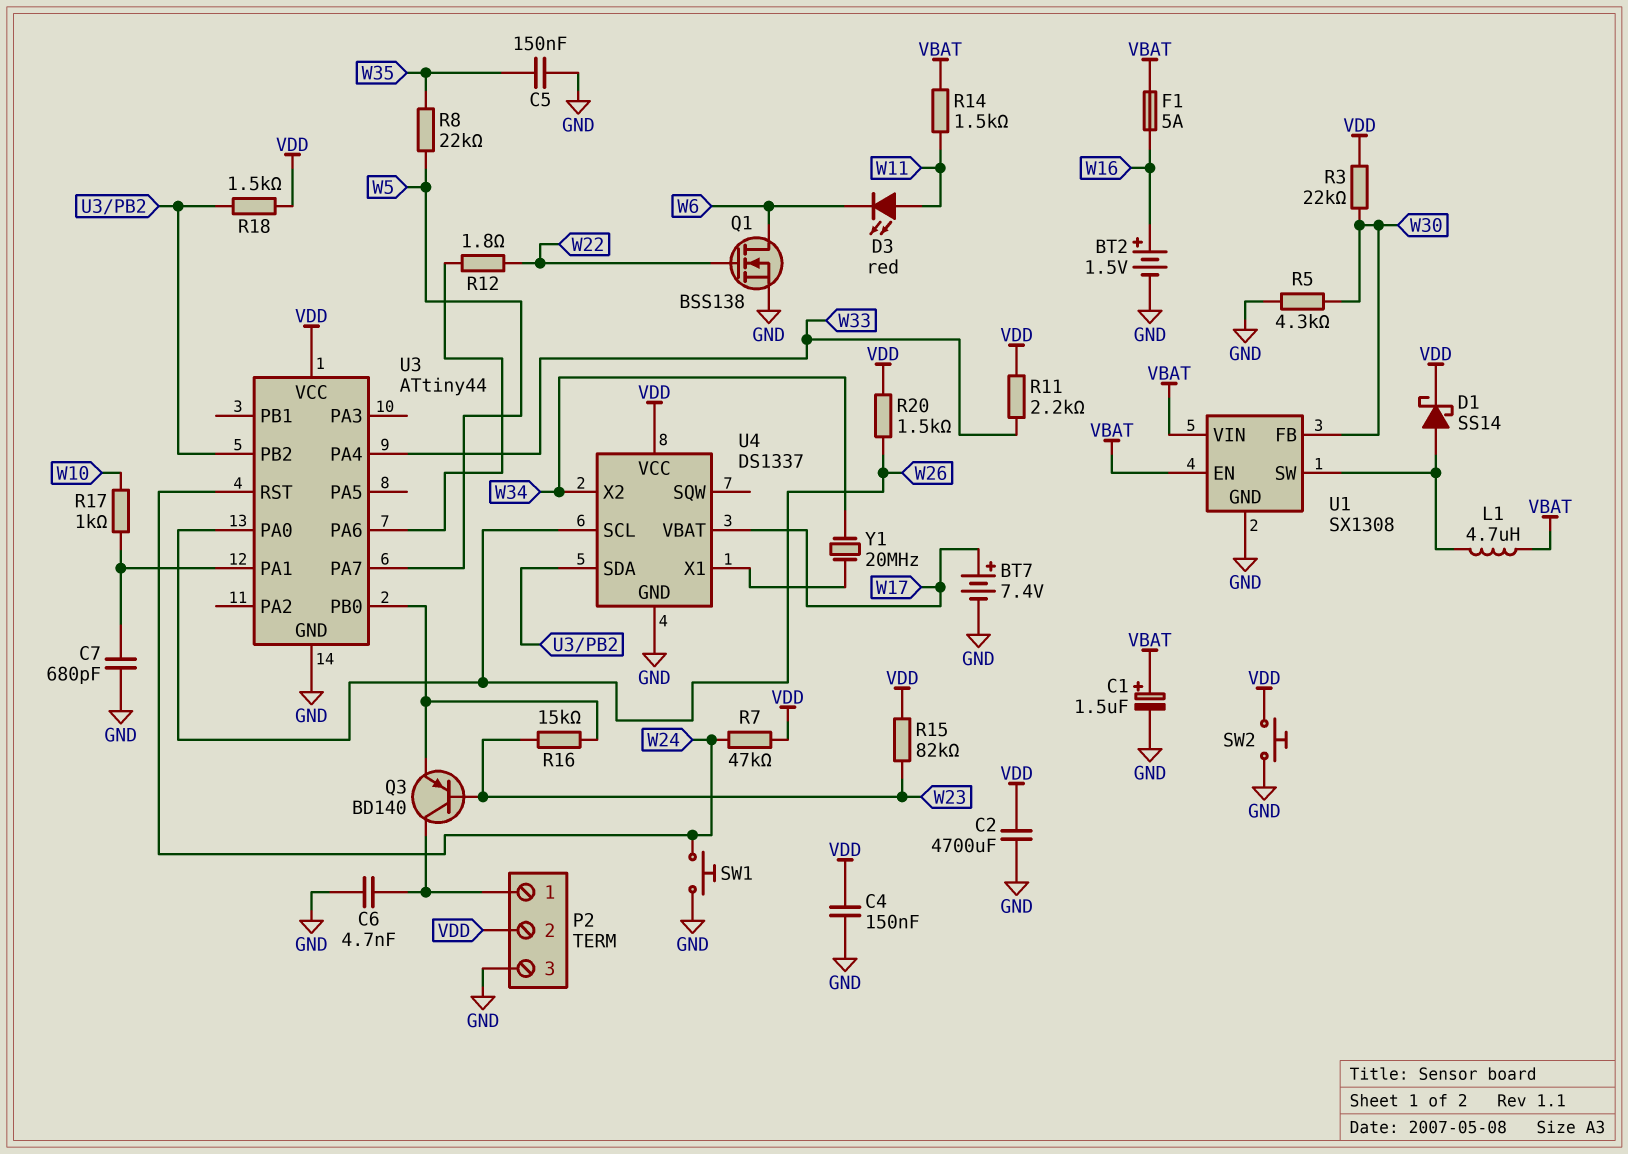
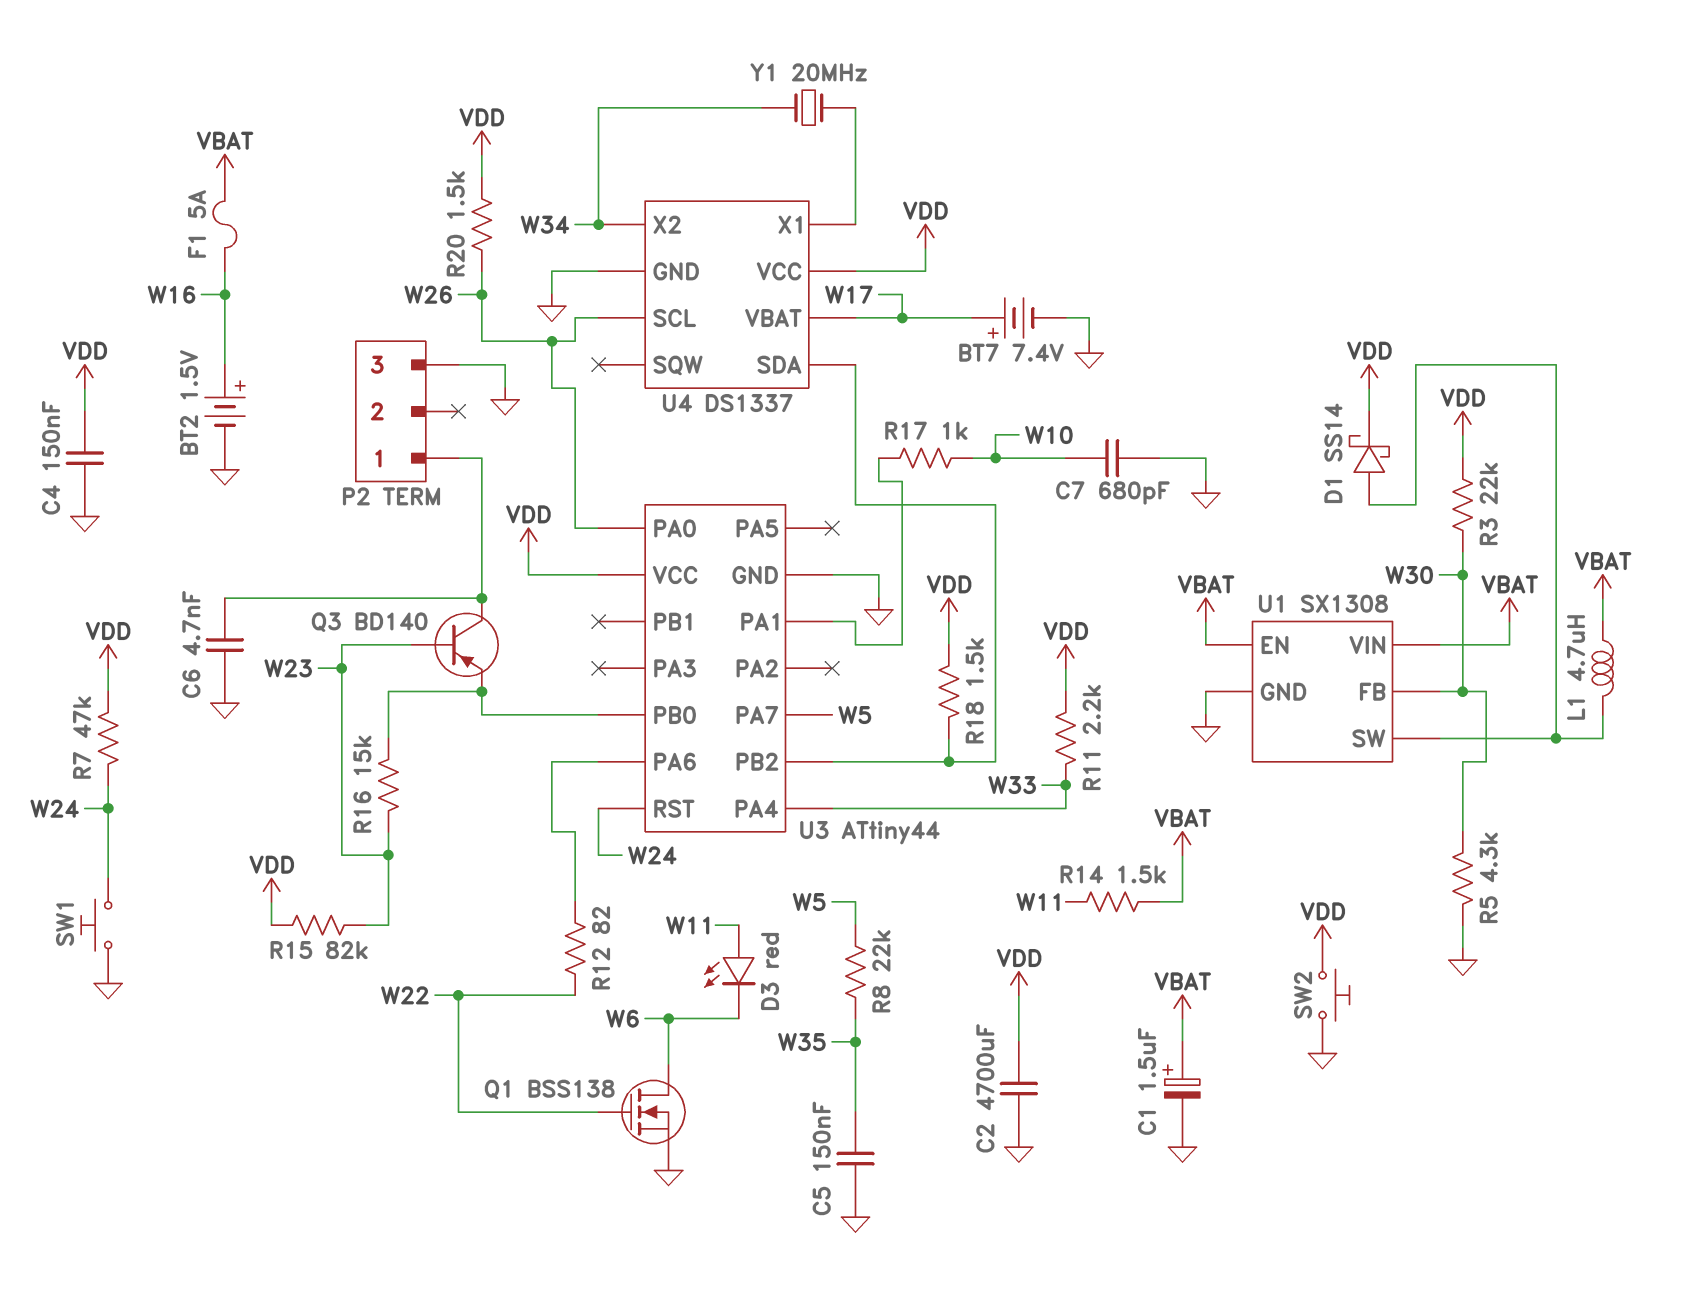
C7: 680pF (GND, U3/PA1) -> 680pF (GND, W10)
P2 pin 2: VDD -> none
R12: 1.8 (U3/PA6, W22) -> 82 (U3/PA6, W22)

